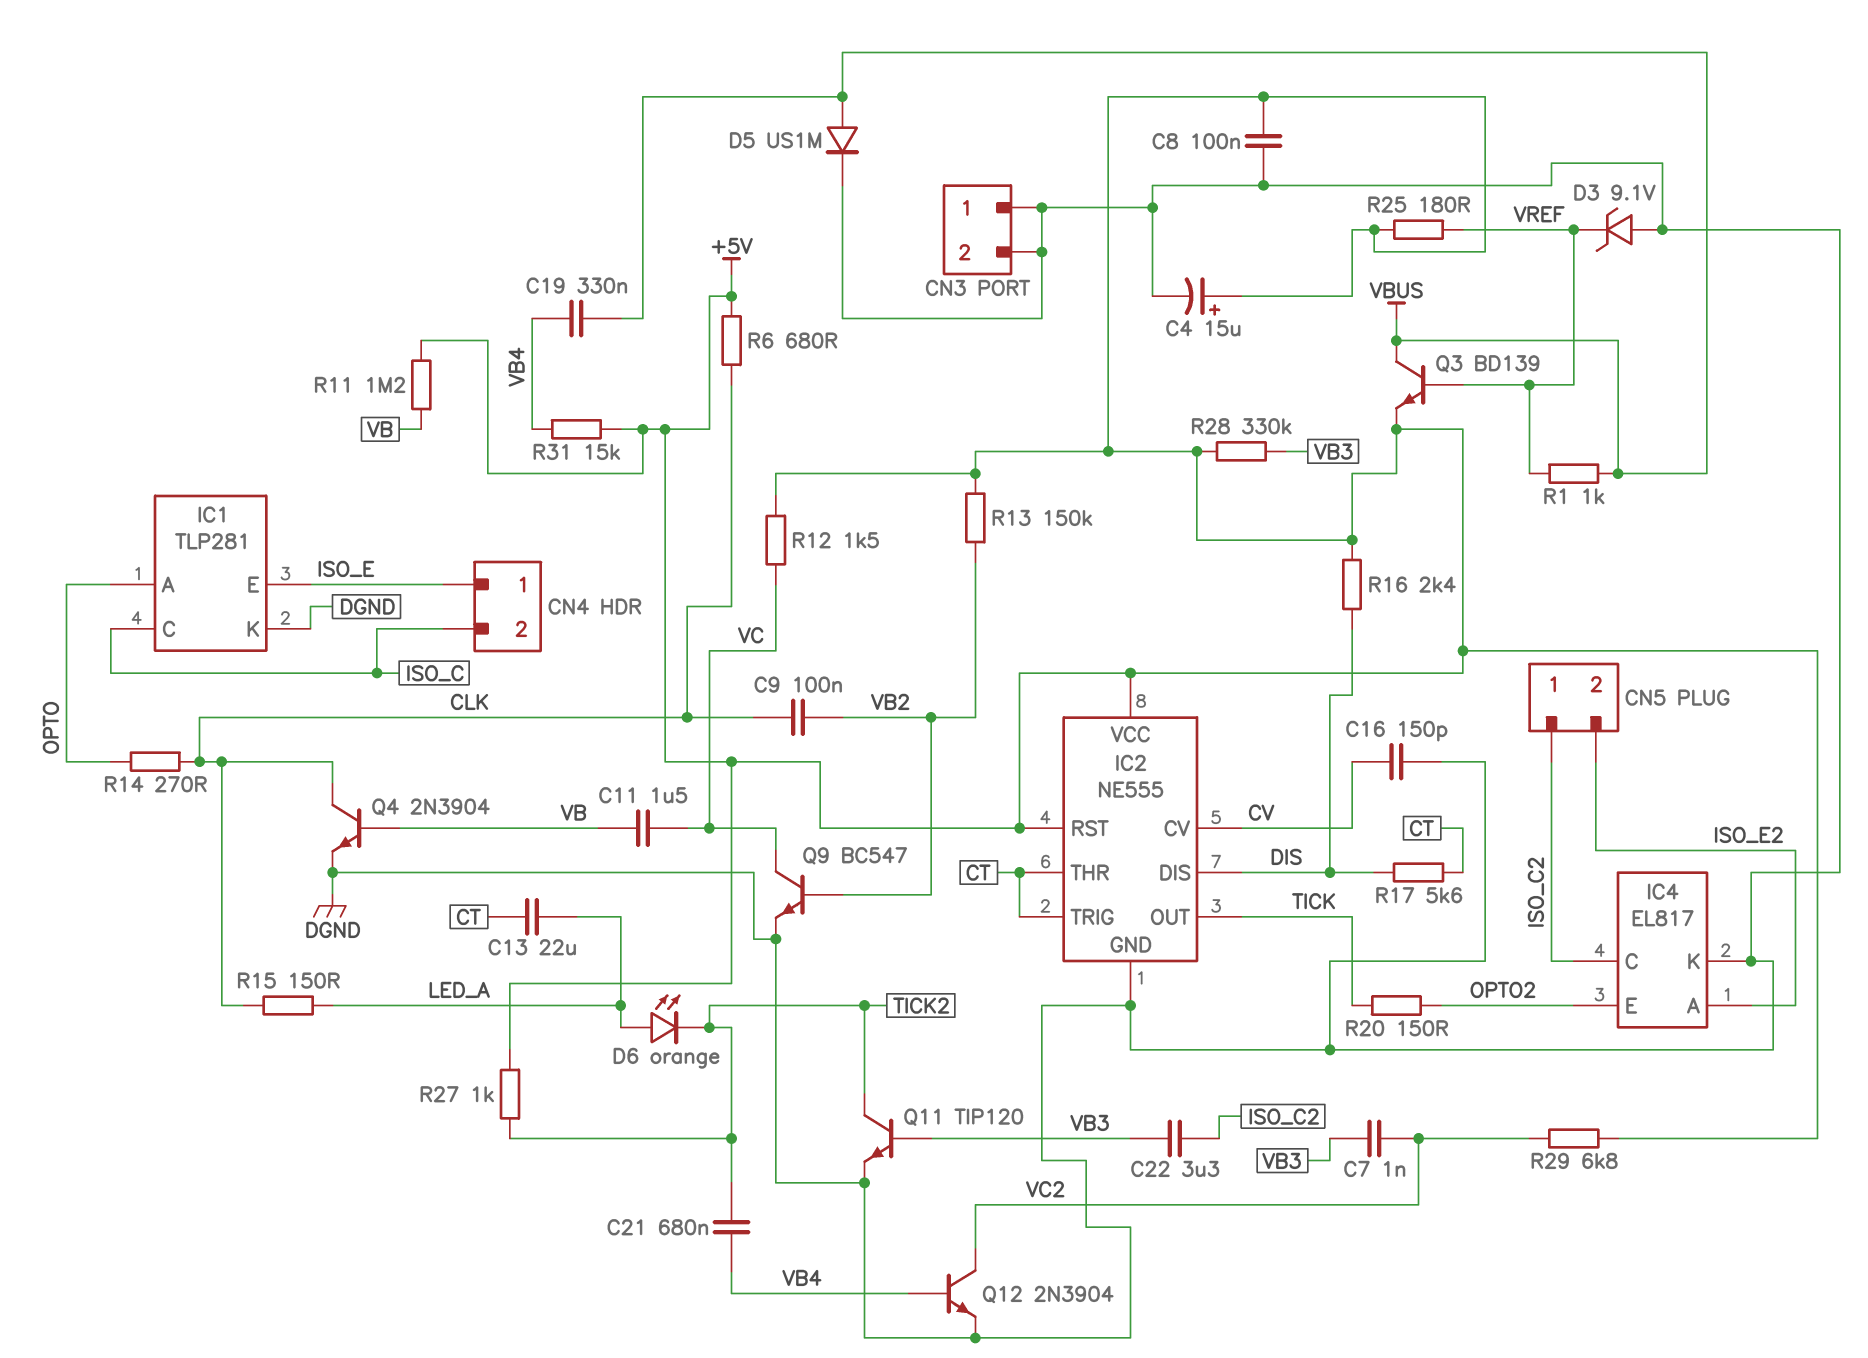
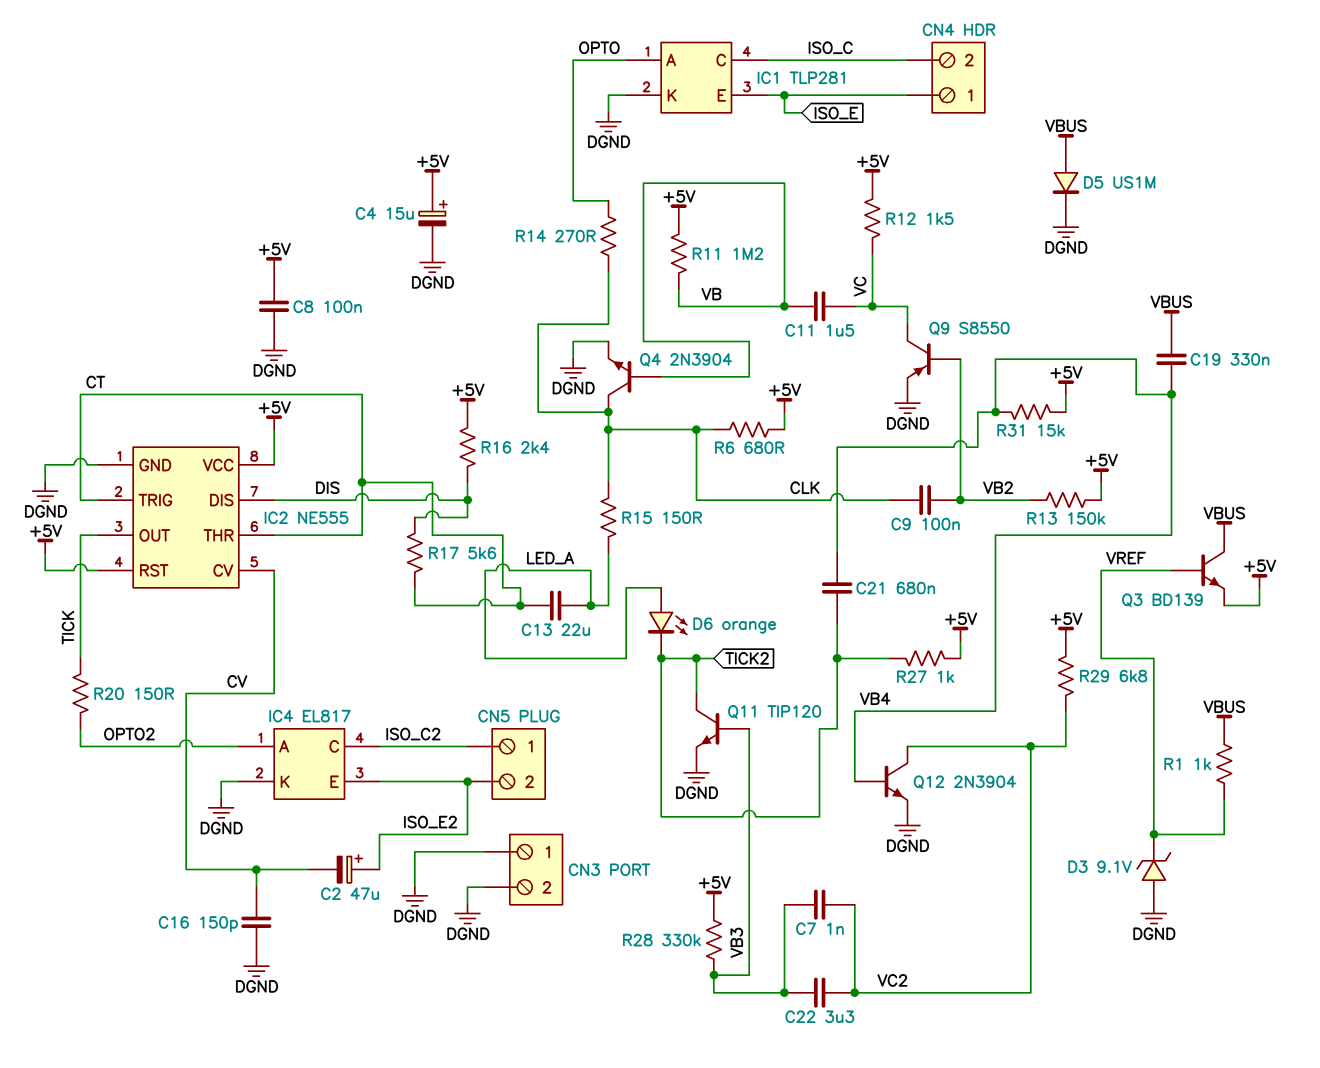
C2: none -> 47uF (plus ISO_E2, minus CV)
C22: 3.3uF (ISO_C2, VB3) -> 3.3uF (VB3, VC2)
IC4 pin A: ISO_E2 -> OPTO2
IC4 pin E: OPTO2 -> ISO_E2
Q9: NPN BC547 (B VB2, C VC, E DGND) -> PNP S8550 (B VB2, C VC, E DGND)
R25: 180 (+5V, VREF) -> none

